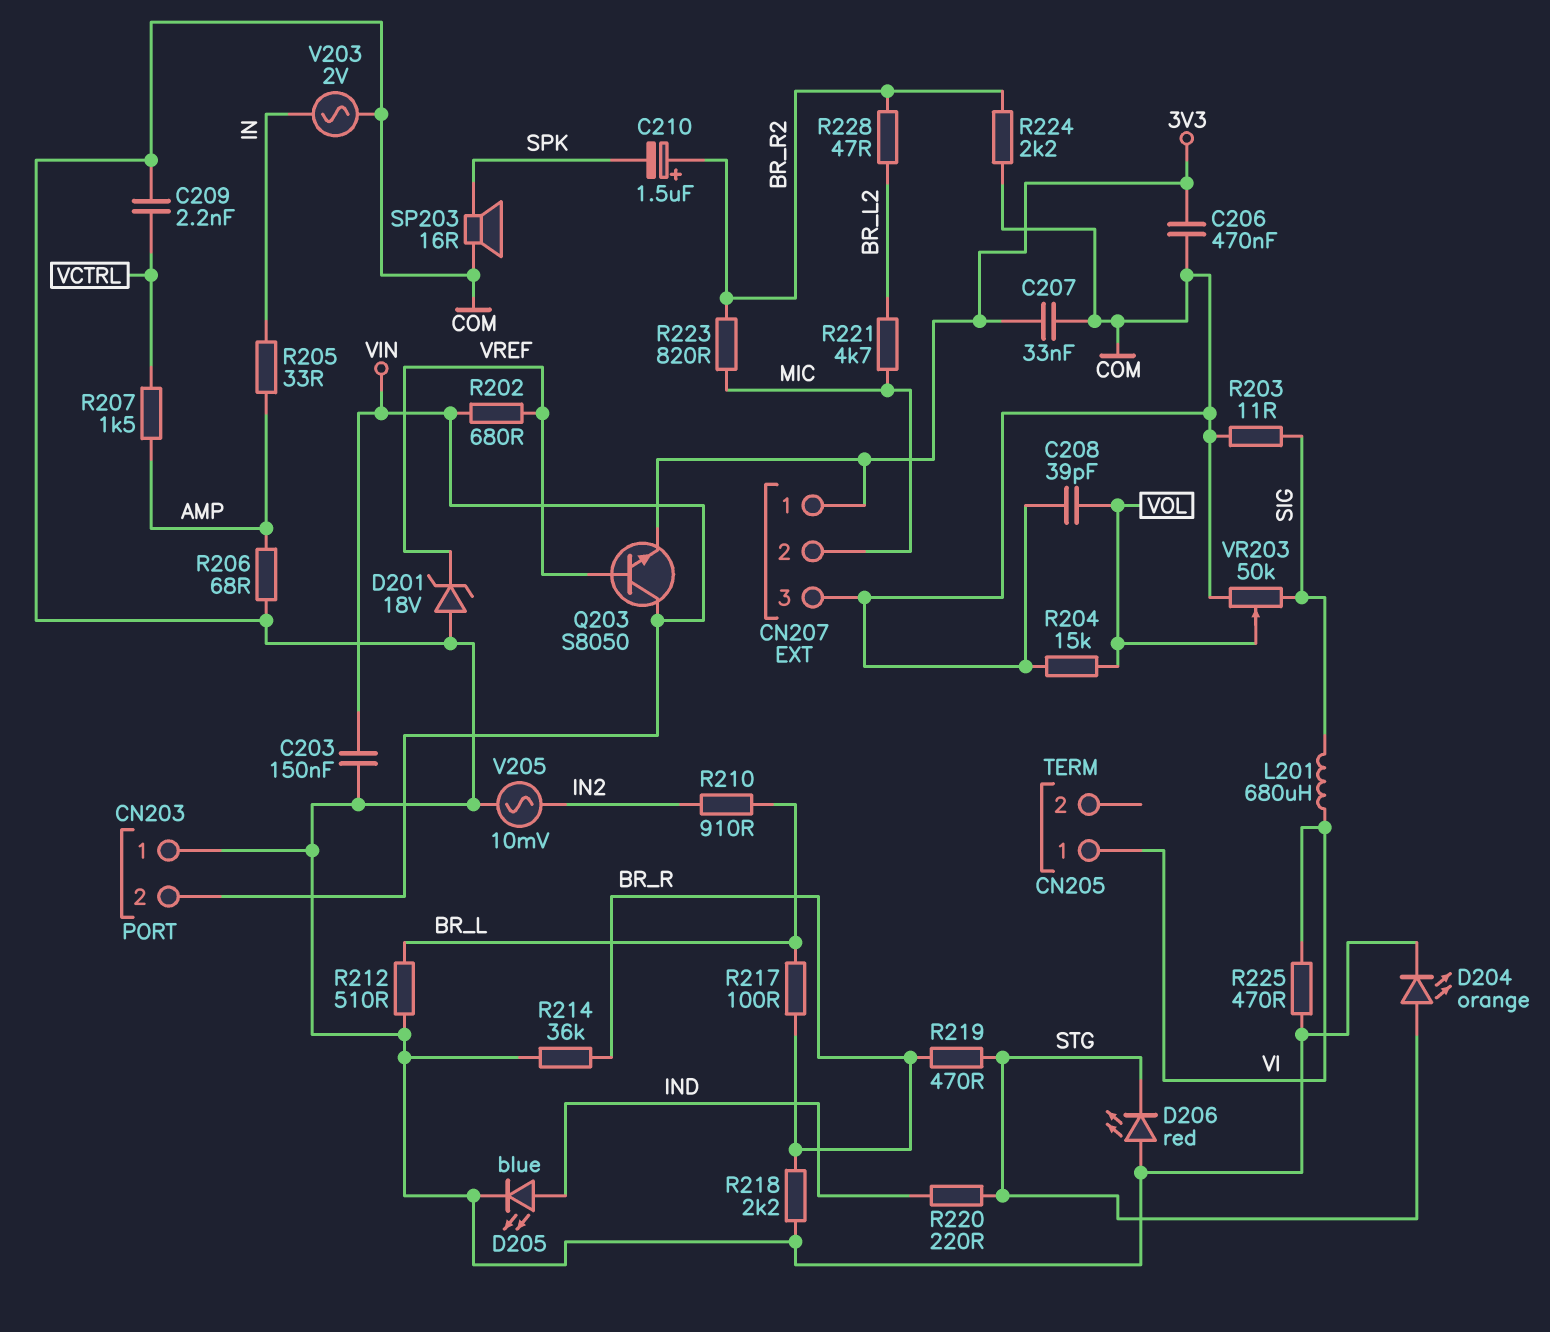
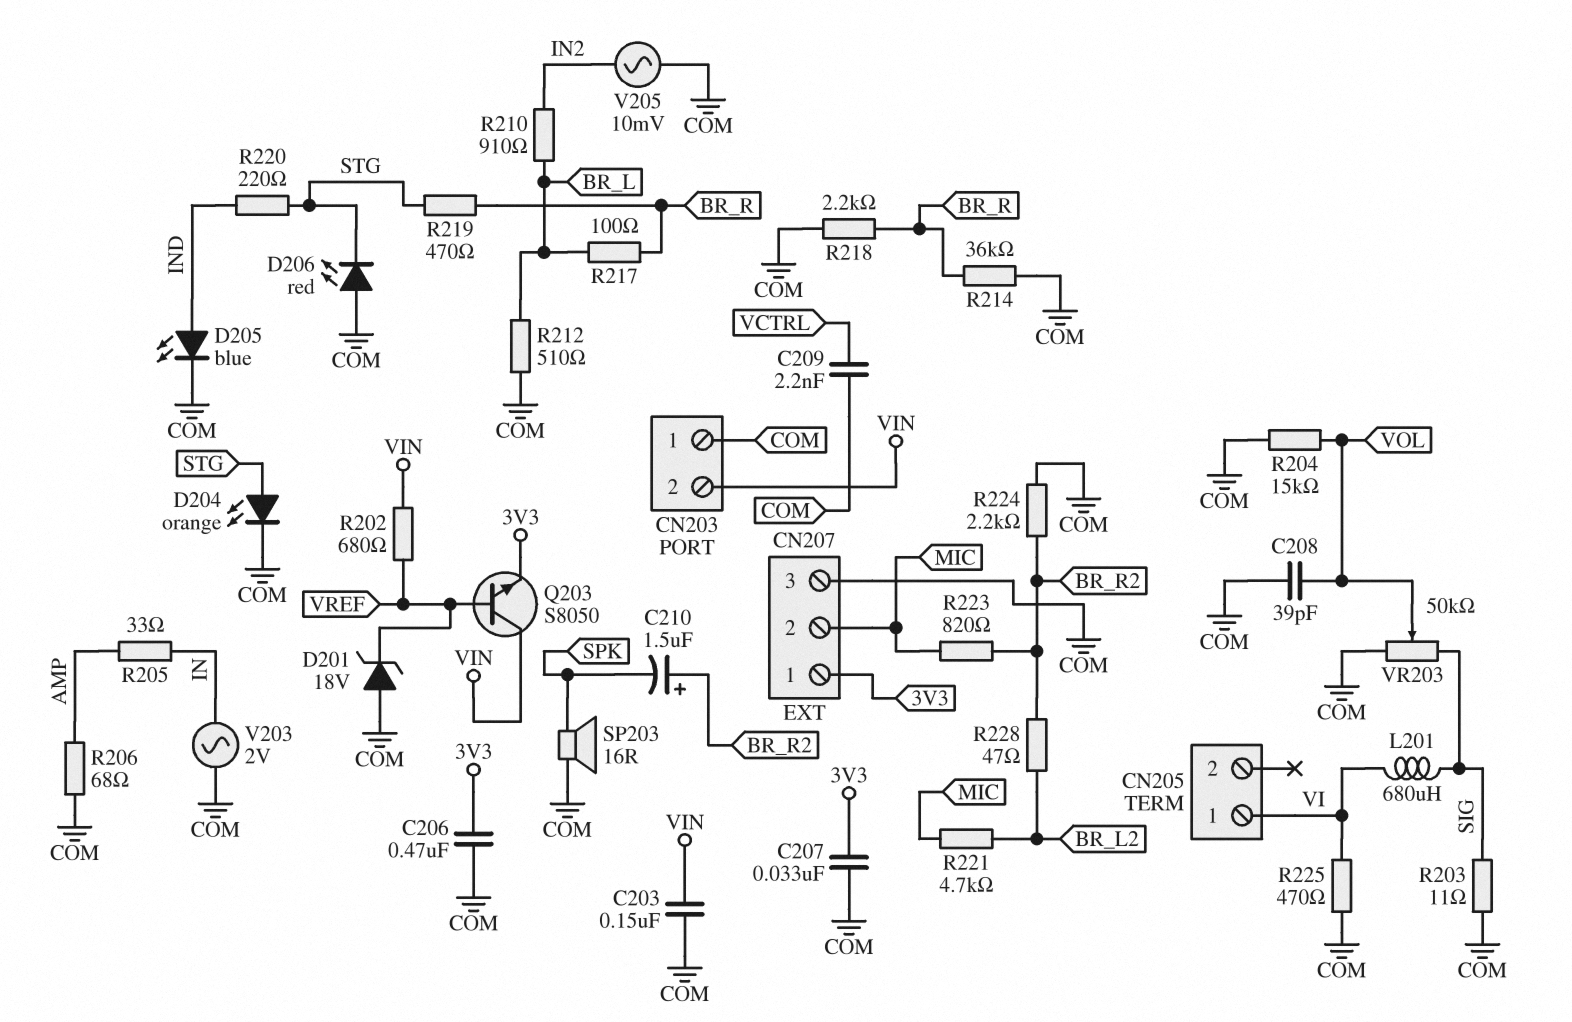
R207: 1.5k (AMP, VCTRL) -> none

